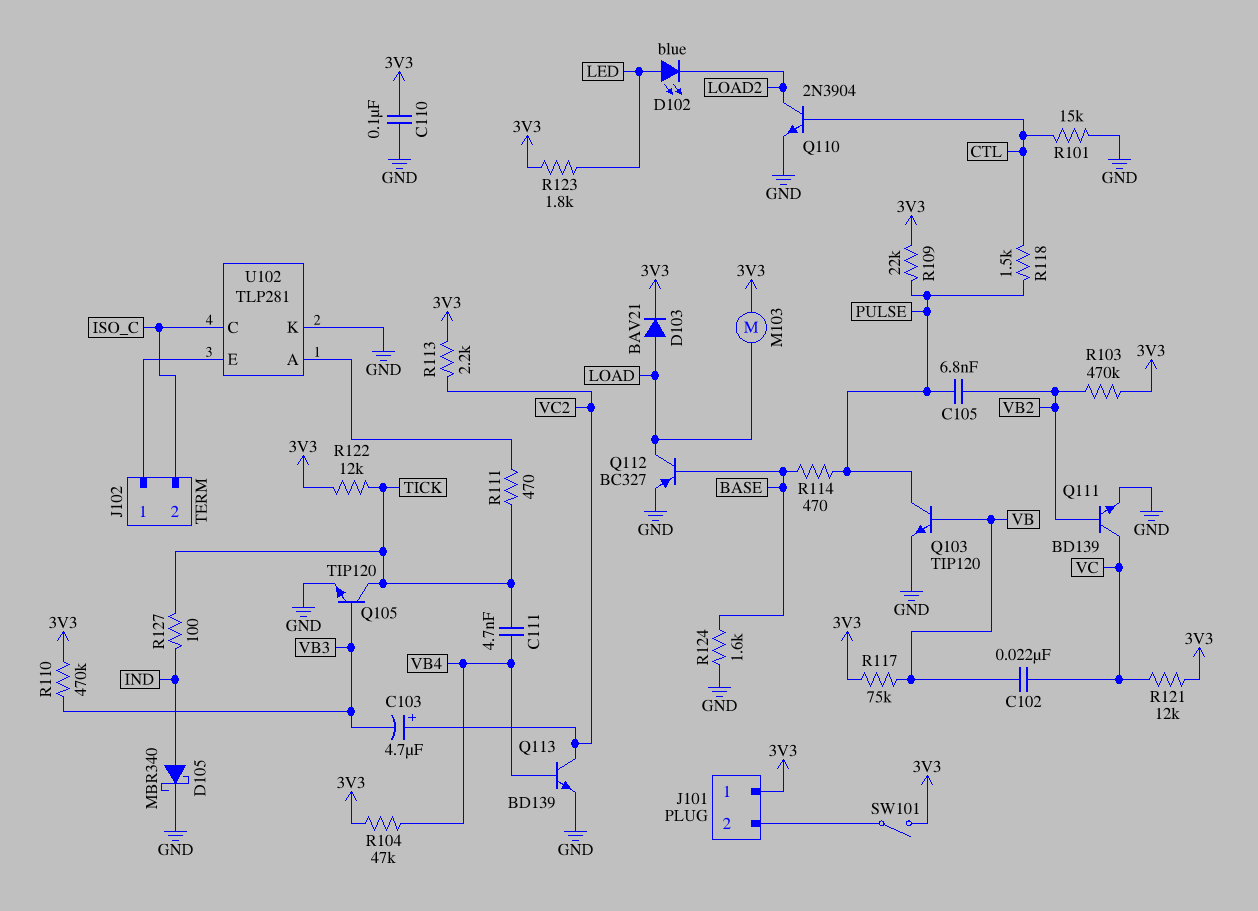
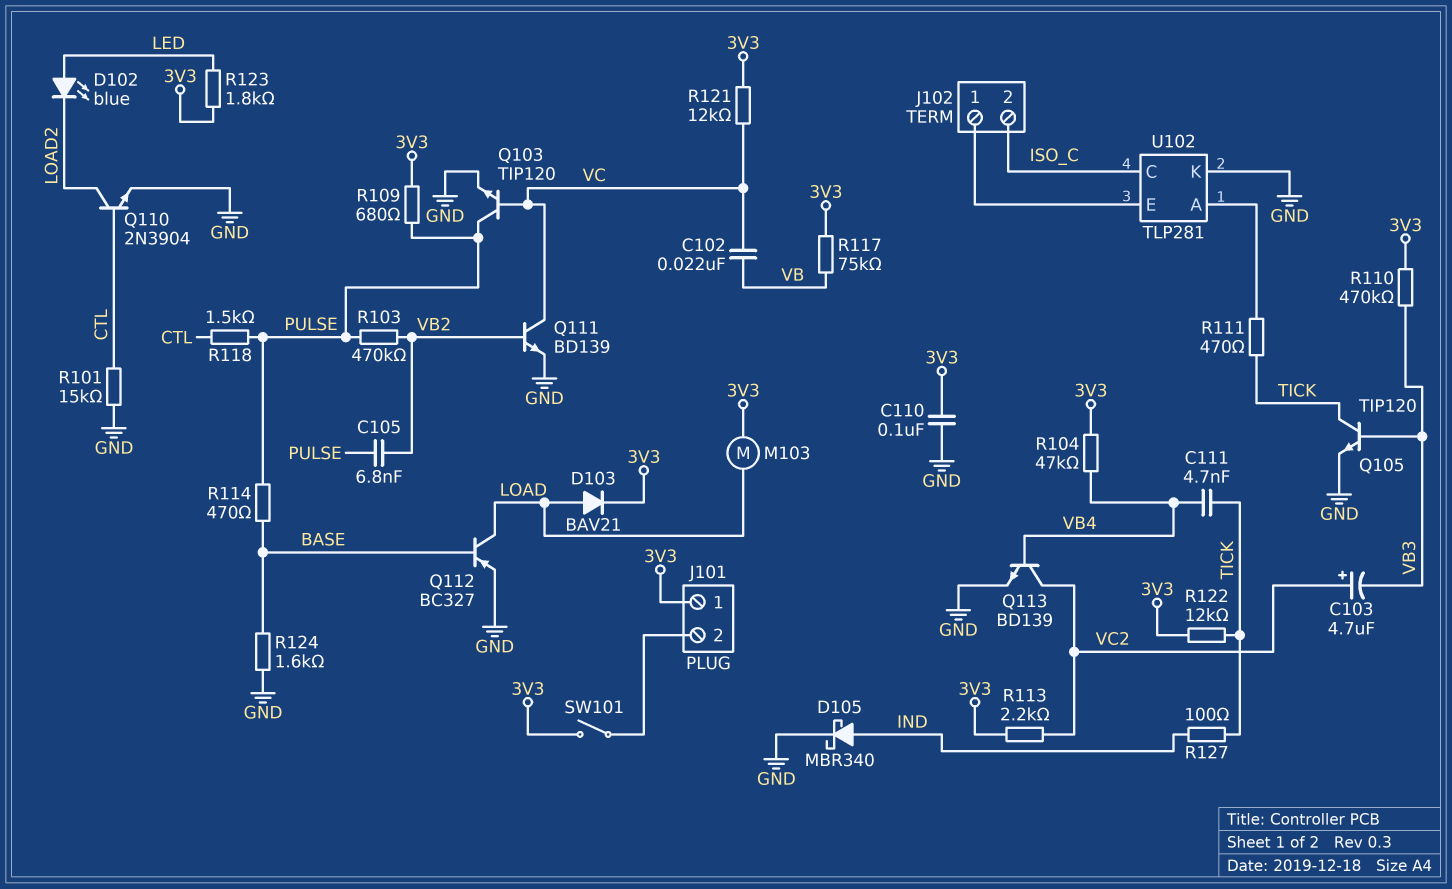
Q103: NPN TIP120 (B VB, C PULSE, E GND) -> NPN TIP120 (B VC, C PULSE, E GND)
R103: 470k (3V3, VB2) -> 470k (PULSE, VB2)
R109: 22k (3V3, PULSE) -> 680 (3V3, PULSE)

